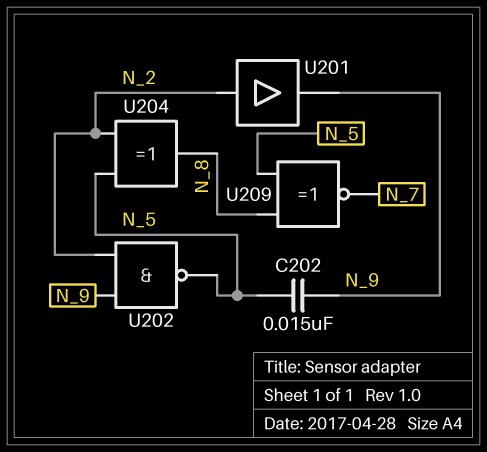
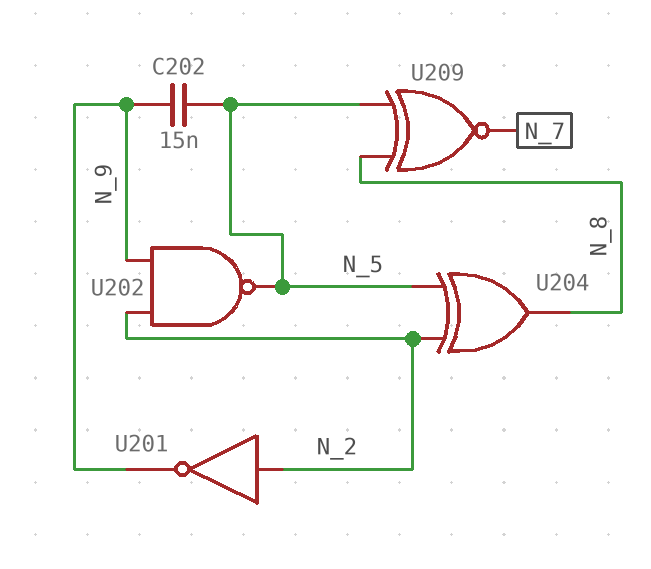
U201: buffer (in N_2, out N_9) -> NOT (in N_2, out N_9)

